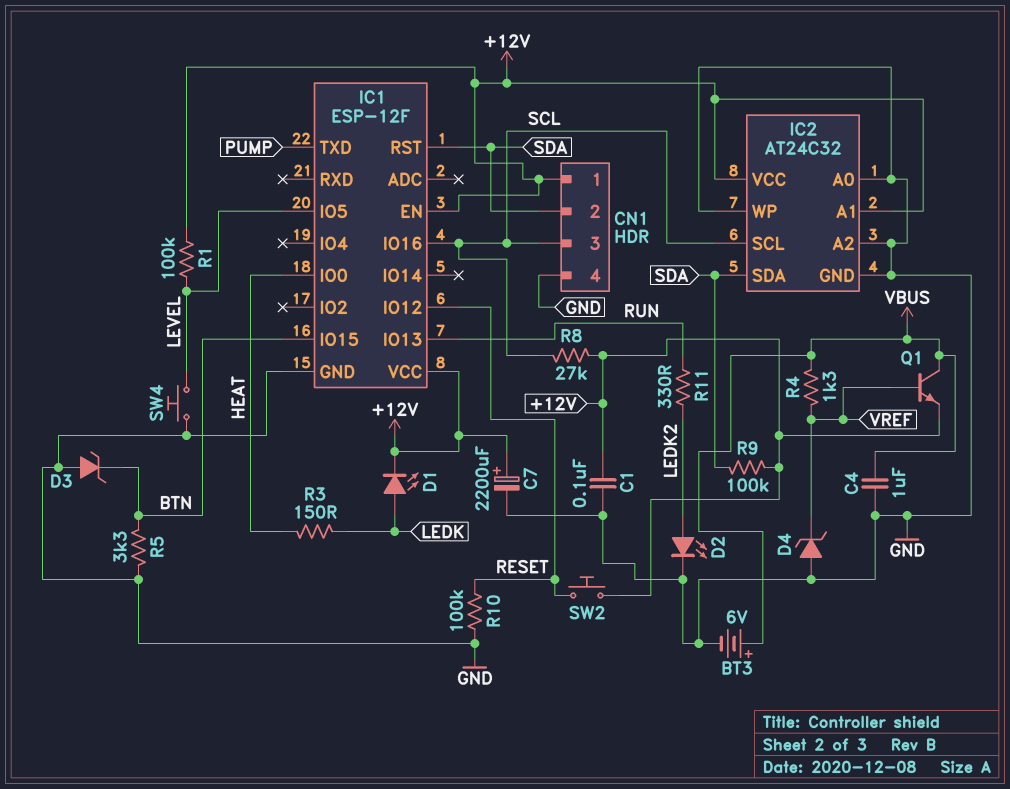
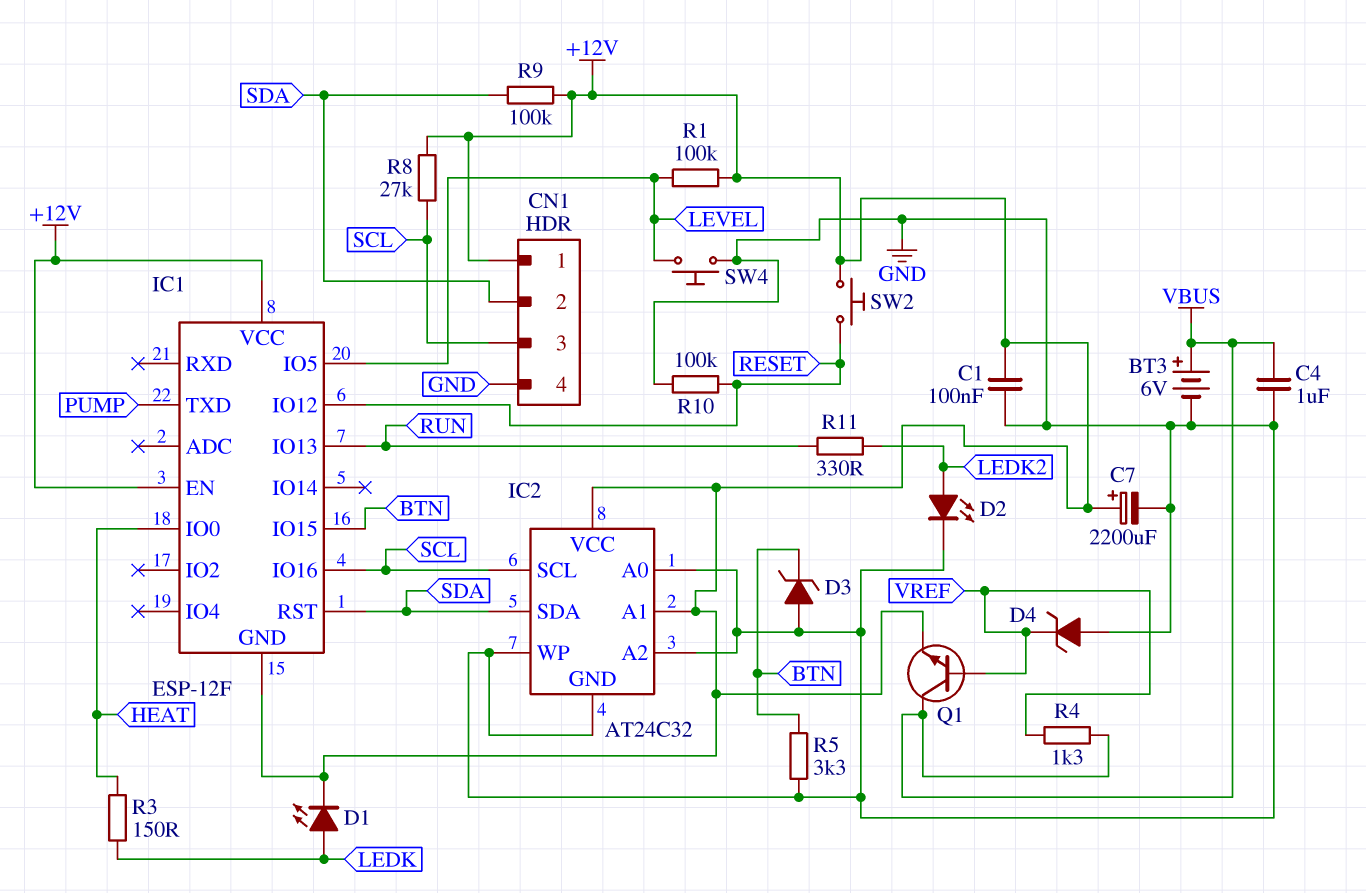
IC1 pin GND: GND -> +12V

